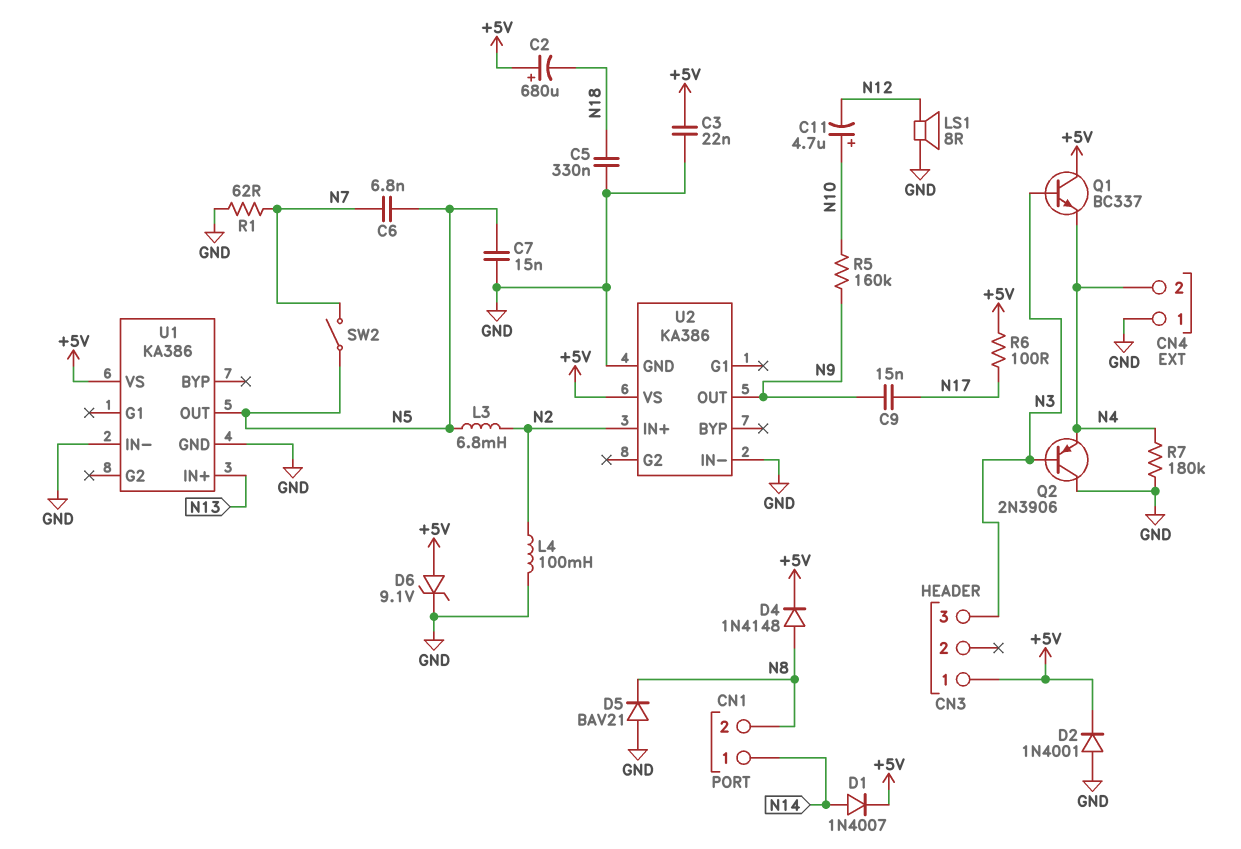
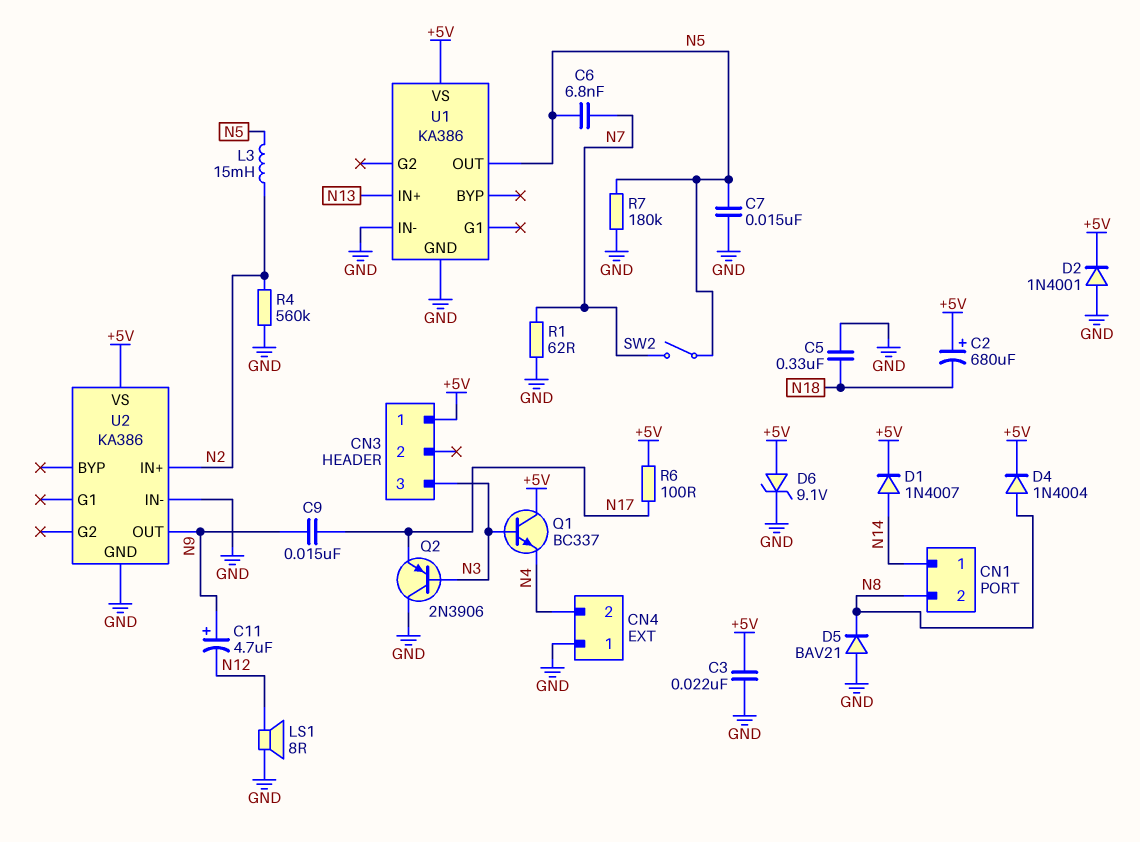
C11: 4.7uF (plus N10, minus N12) -> 4.7uF (plus N9, minus N12)
D4: diode 1N4148 (A N8, K +5V) -> diode 1N4004 (A N8, K +5V)
L3: 6.8mH (N2, N5) -> 15mH (N2, N5)
L4: 100mH (GND, N2) -> none
Q2: PNP 2N3906 (B N3, C GND, E N4) -> PNP 2N3906 (B N3, C GND, E N17)
R4: none -> 560k (GND, N2)
R5: 160k (N9, N10) -> none
R7: 180k (GND, N4) -> 180k (GND, N5)

